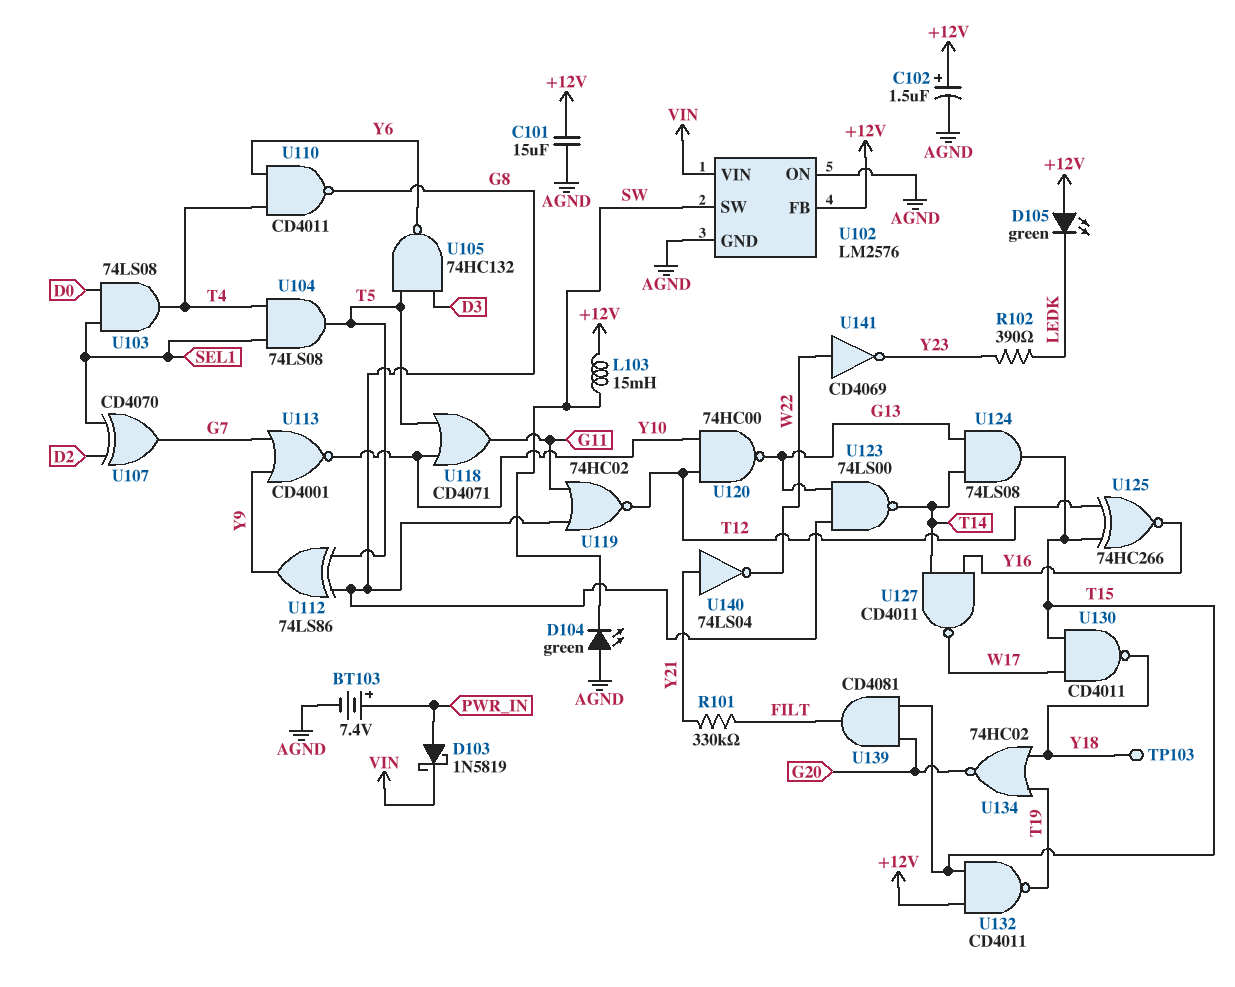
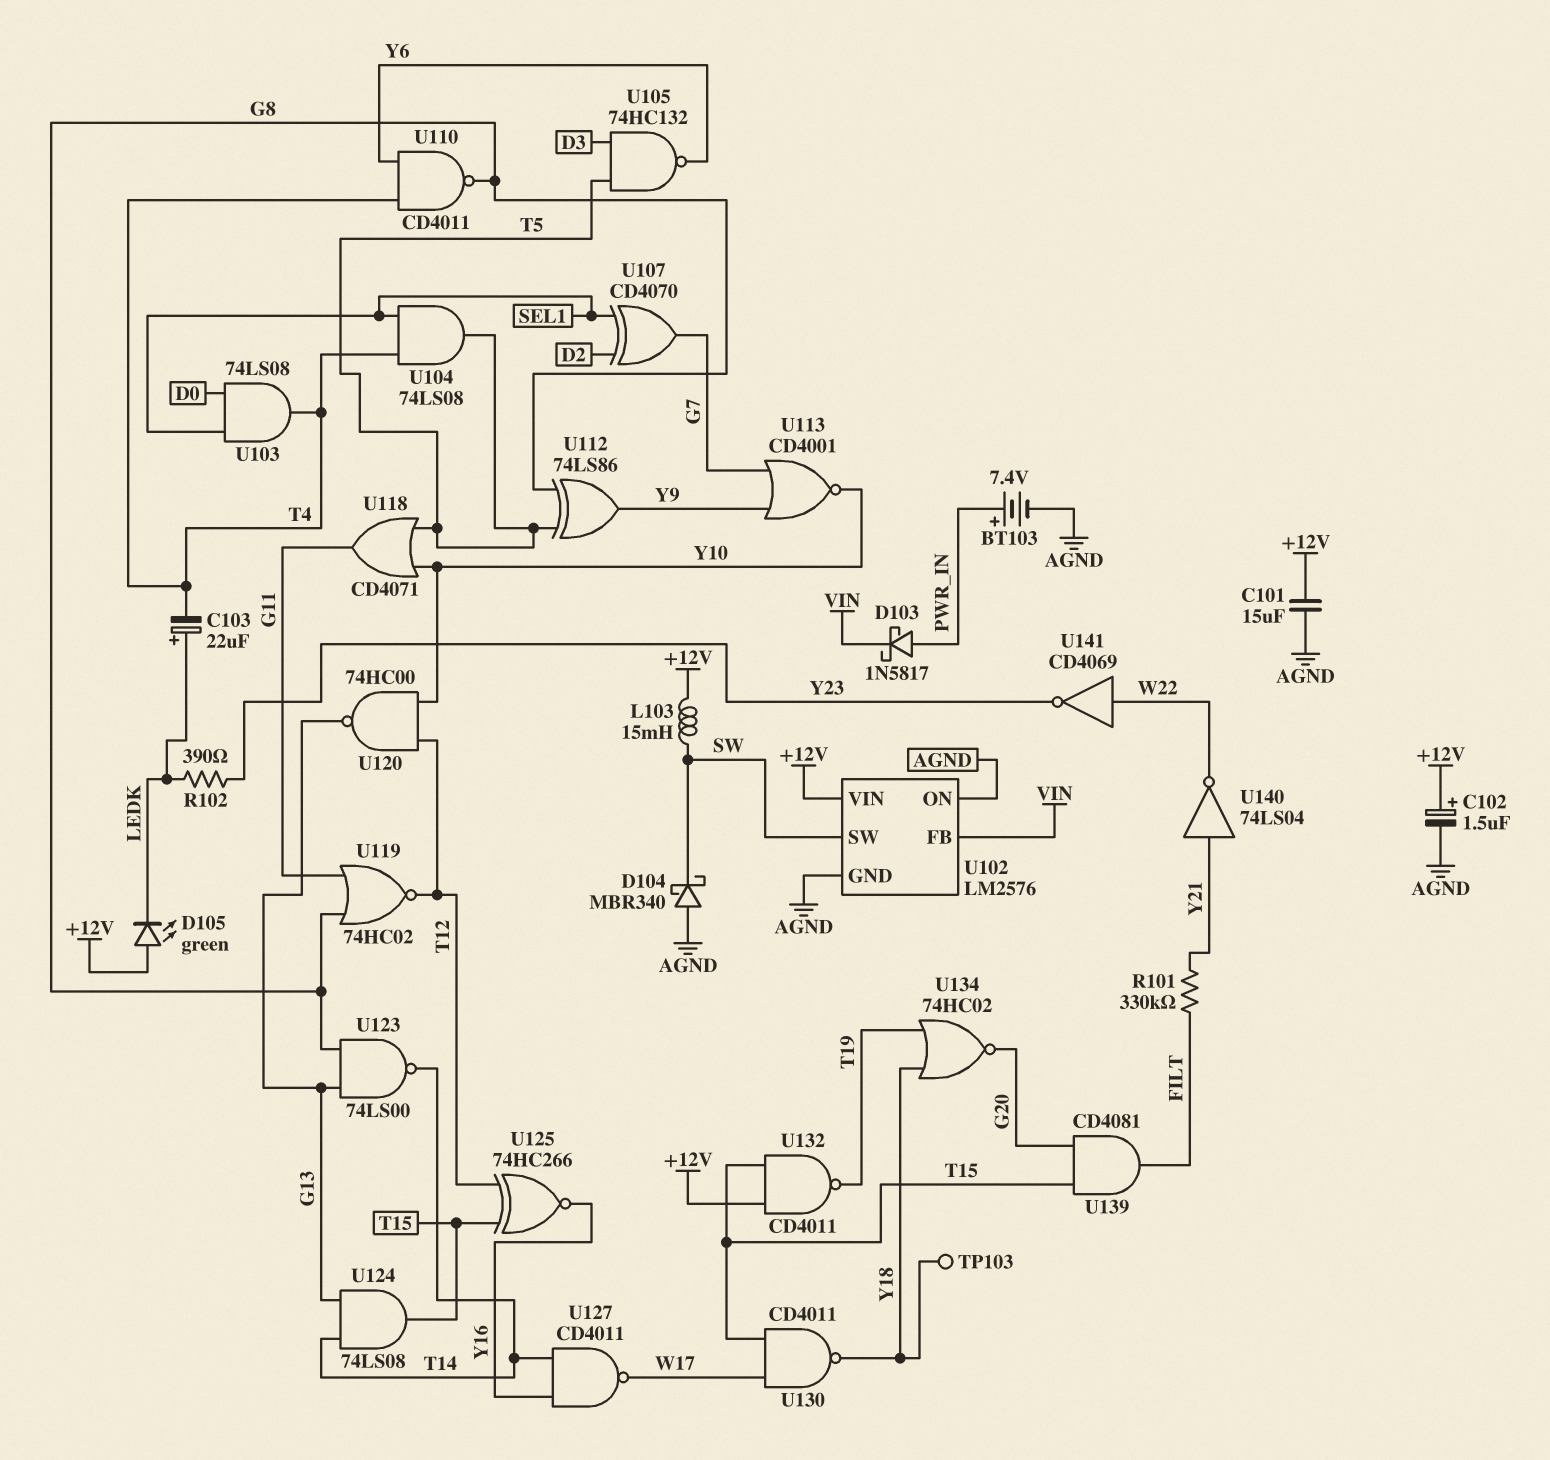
C103: none -> 22uF (plus LEDK, minus T4)
D103: schottky 1N5819 (A PWR_IN, K VIN) -> schottky 1N5817 (A PWR_IN, K VIN)
D104: LED green (A AGND, K SW) -> schottky MBR340 (A AGND, K SW)
U102 pin FB: +12V -> VIN
U102 pin VIN: VIN -> +12V

